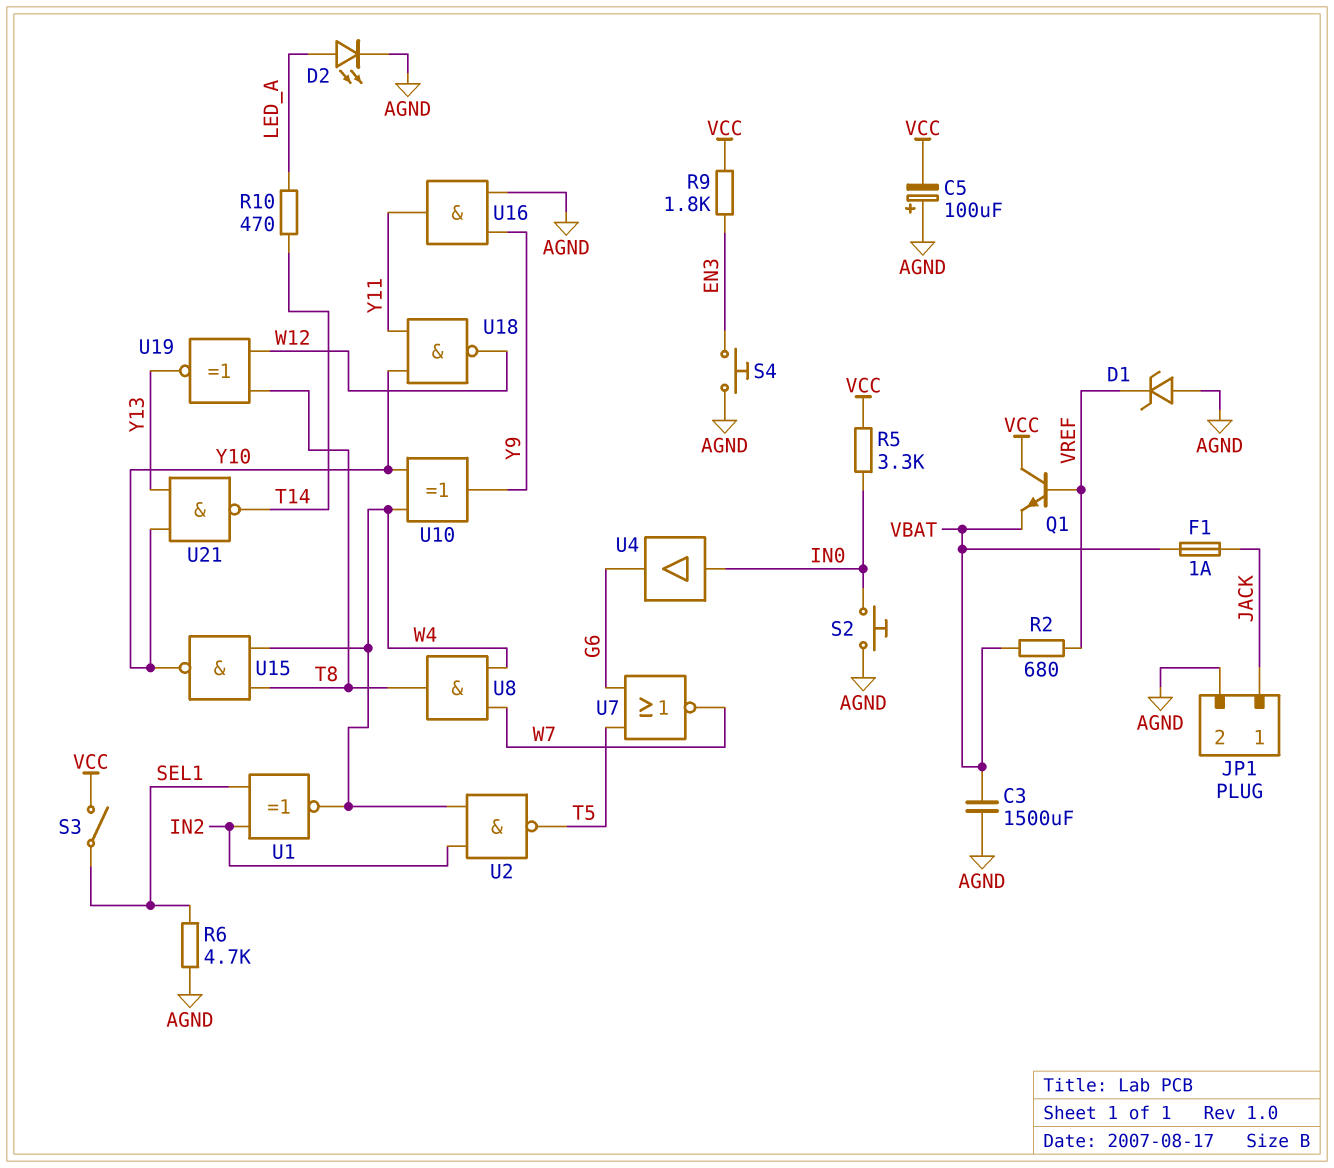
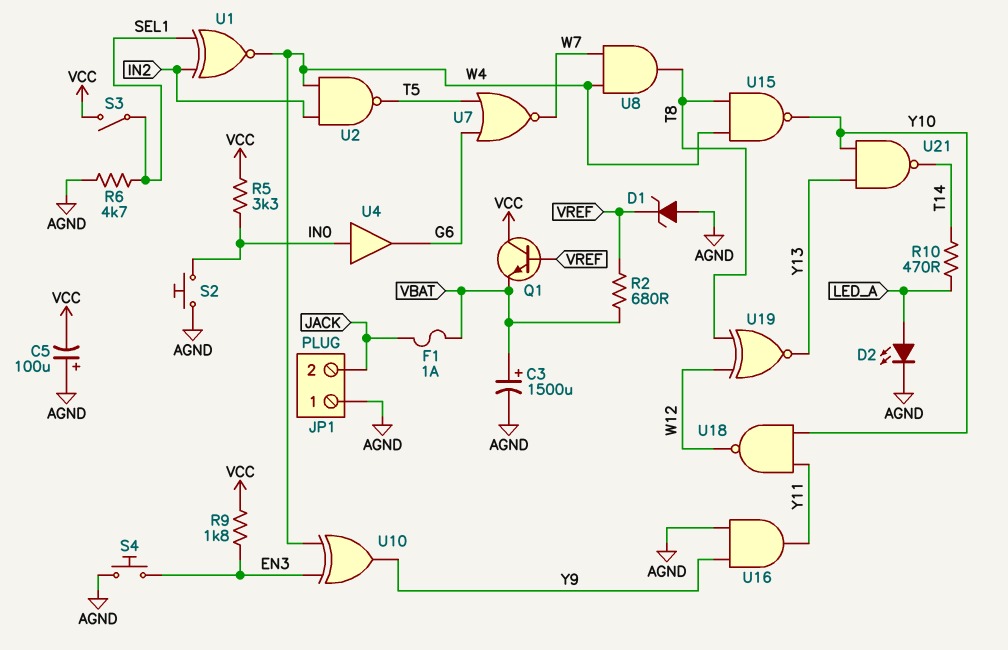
C3: 1500uF (AGND, VBAT) -> 1500uF (plus VBAT, minus AGND)
JP1 pin 1: JACK -> AGND
JP1 pin 2: AGND -> JACK
U10: XOR (in W4, in Y10, out Y9) -> XOR (in EN3, in W4, out Y9)

